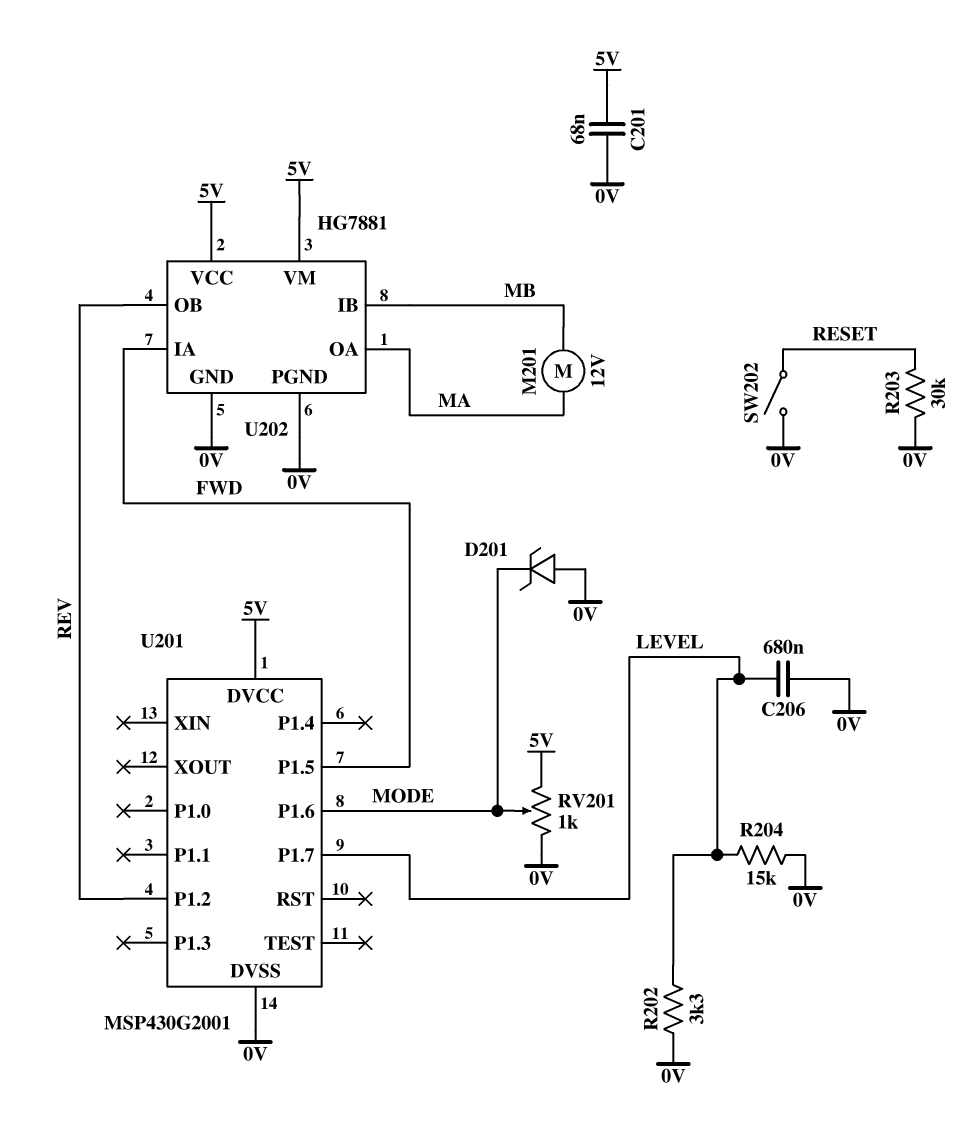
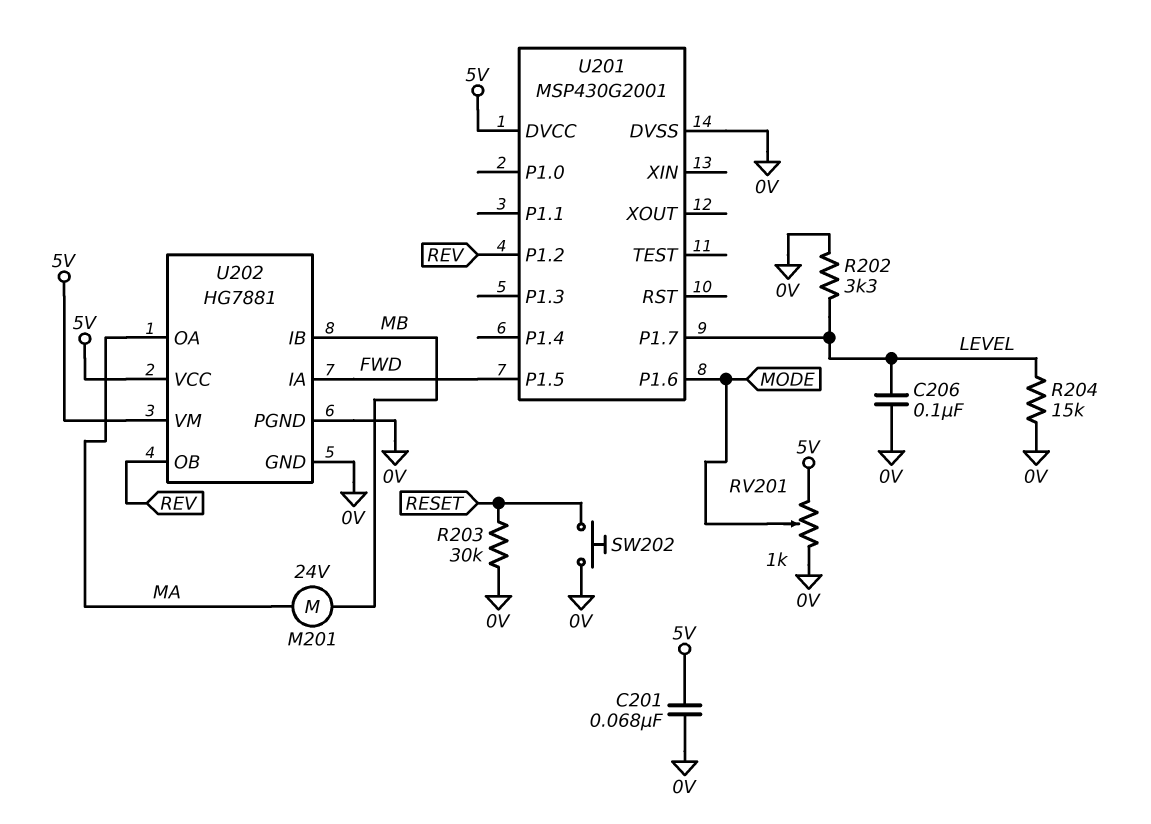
C206: 680nF (0V, LEVEL) -> 100nF (0V, LEVEL)
D201: zener (A 0V, K MODE) -> none
M201: motor 12V (MA, MB) -> motor 24V (MA, MB)
SW202: switch (0V, RESET) -> button (0V, RESET)

